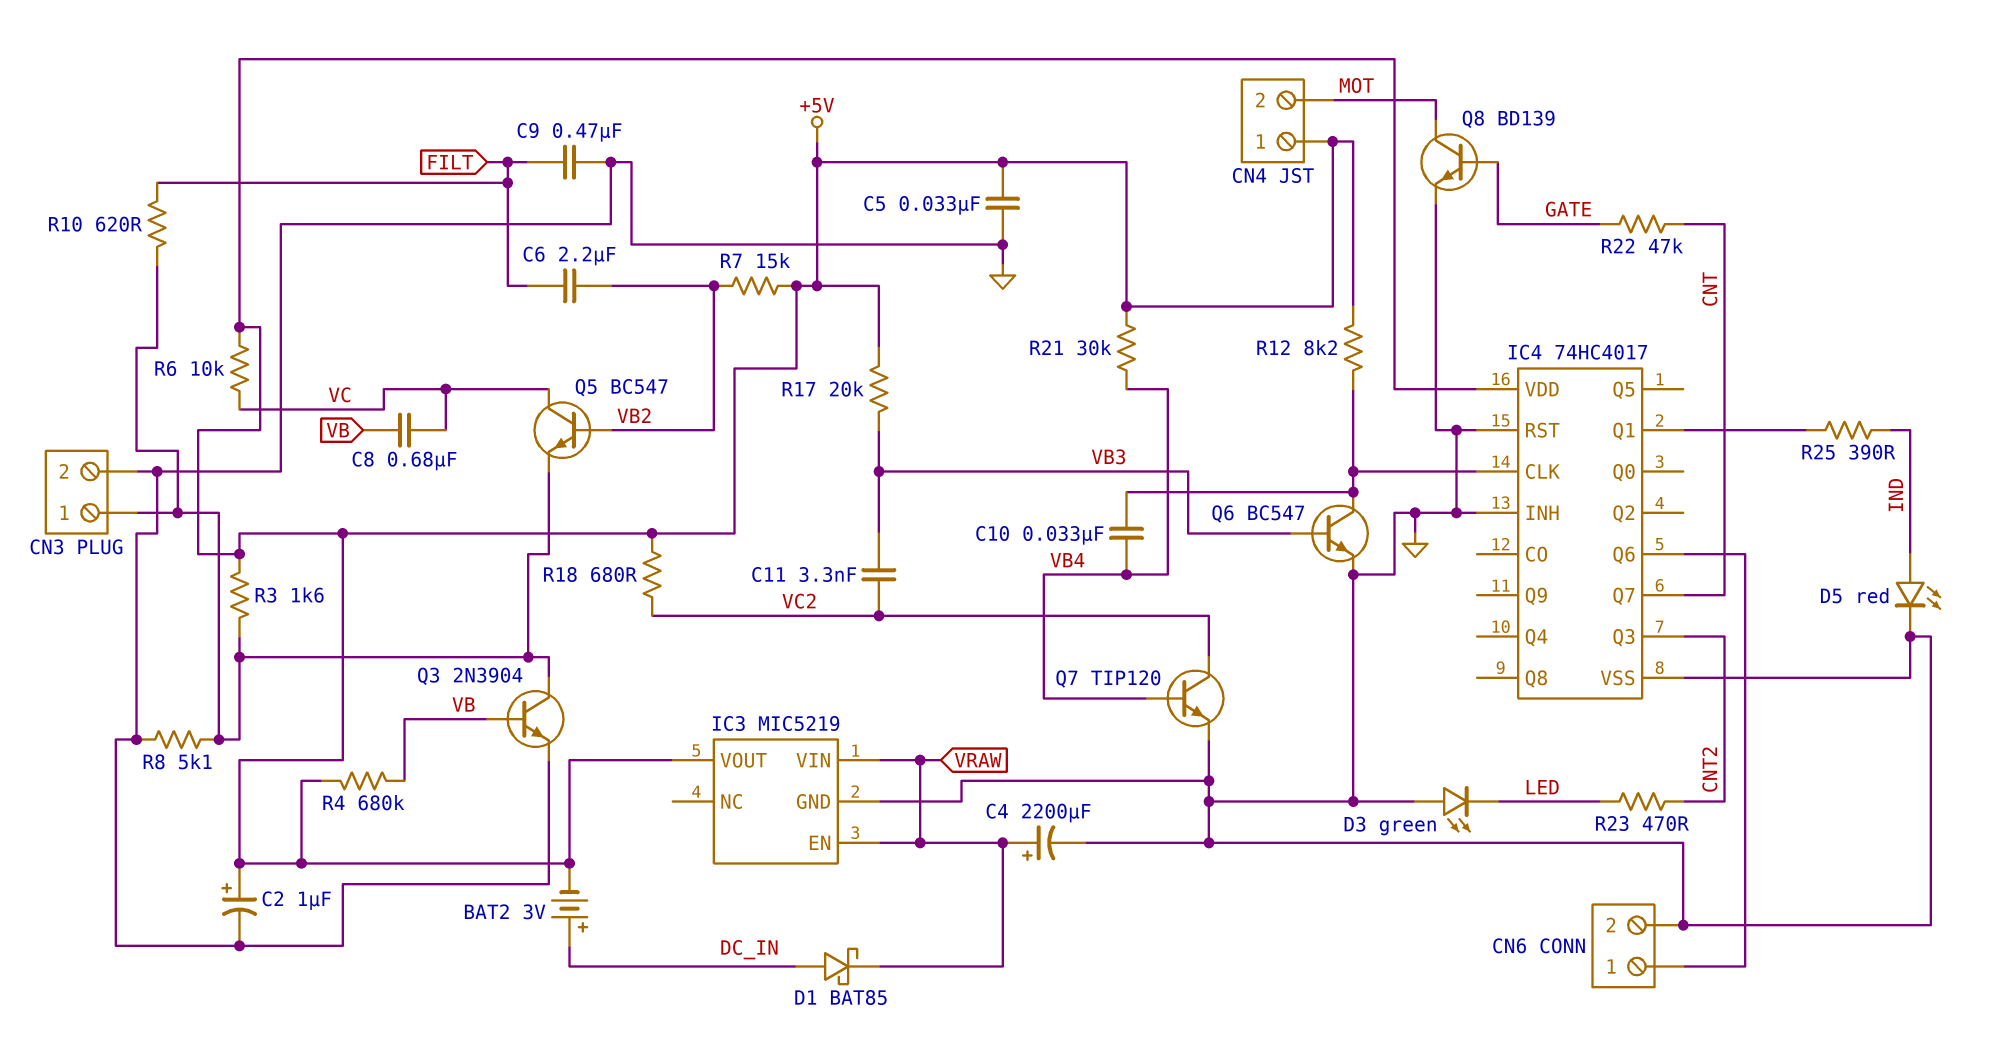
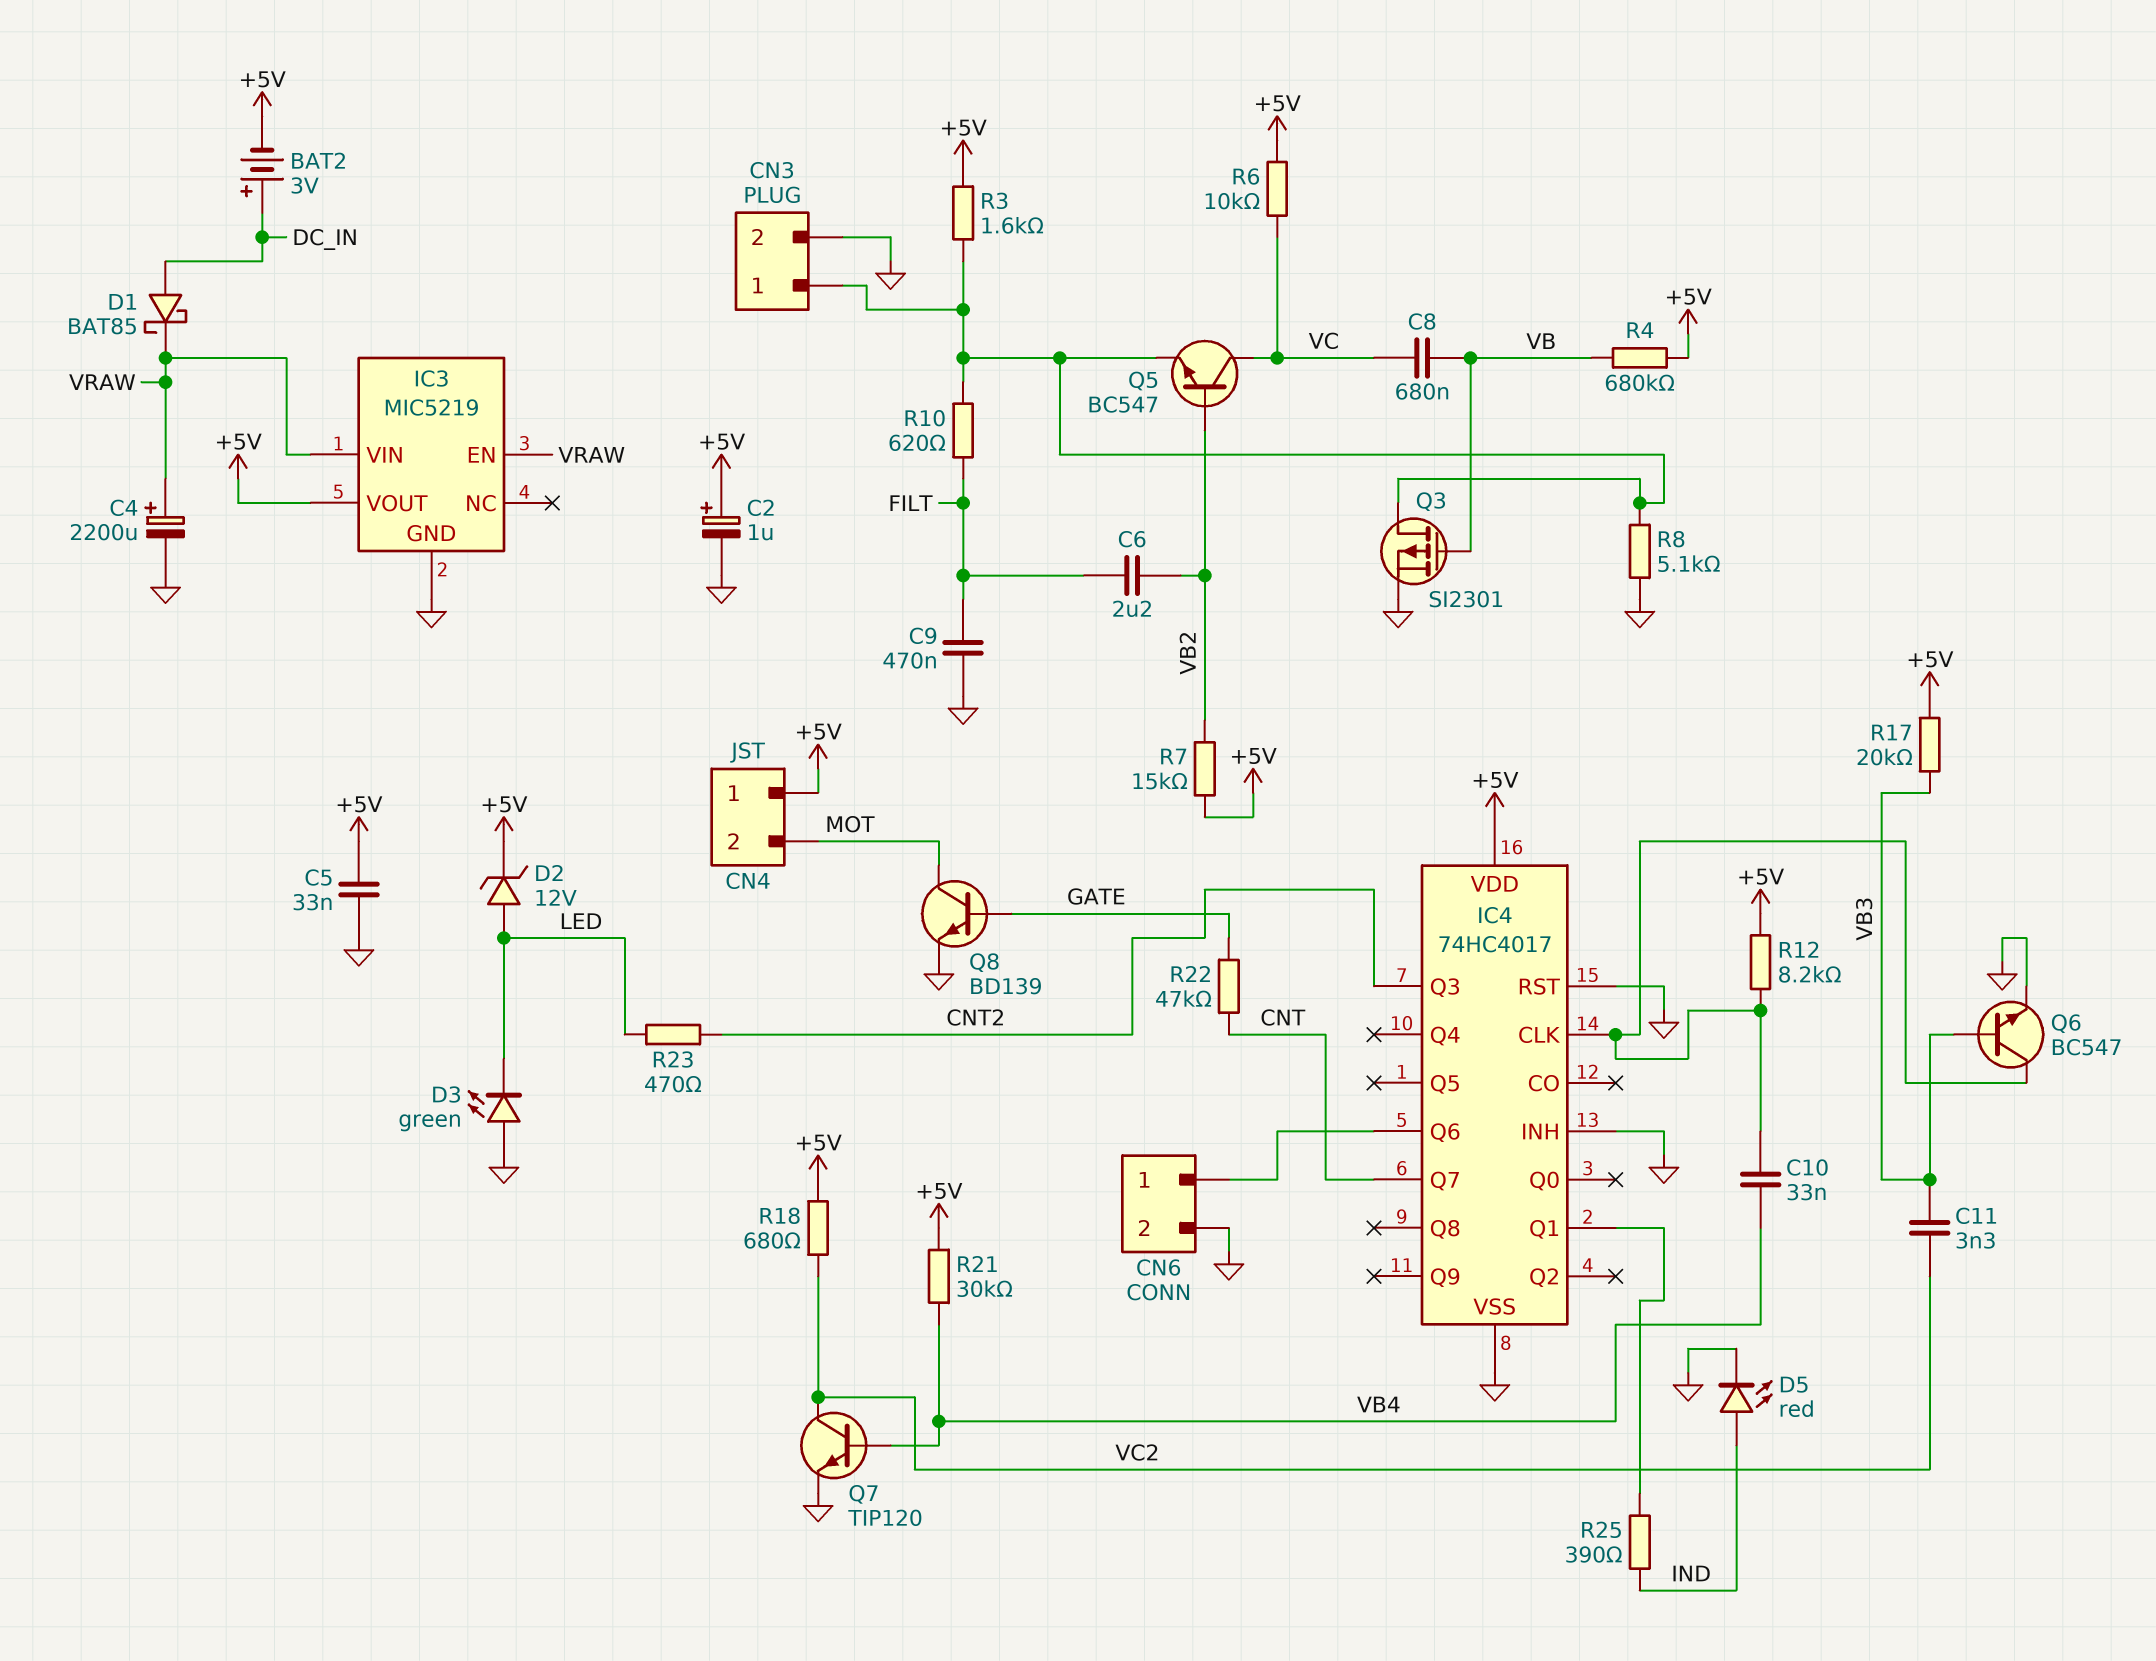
D2: none -> zener 12V (A LED, K +5V)
Q3: NPN 2N3904 (B VB, C CN3/1, E GND) -> PMOS SI2301 (G VB, D CN3/1, S GND)

